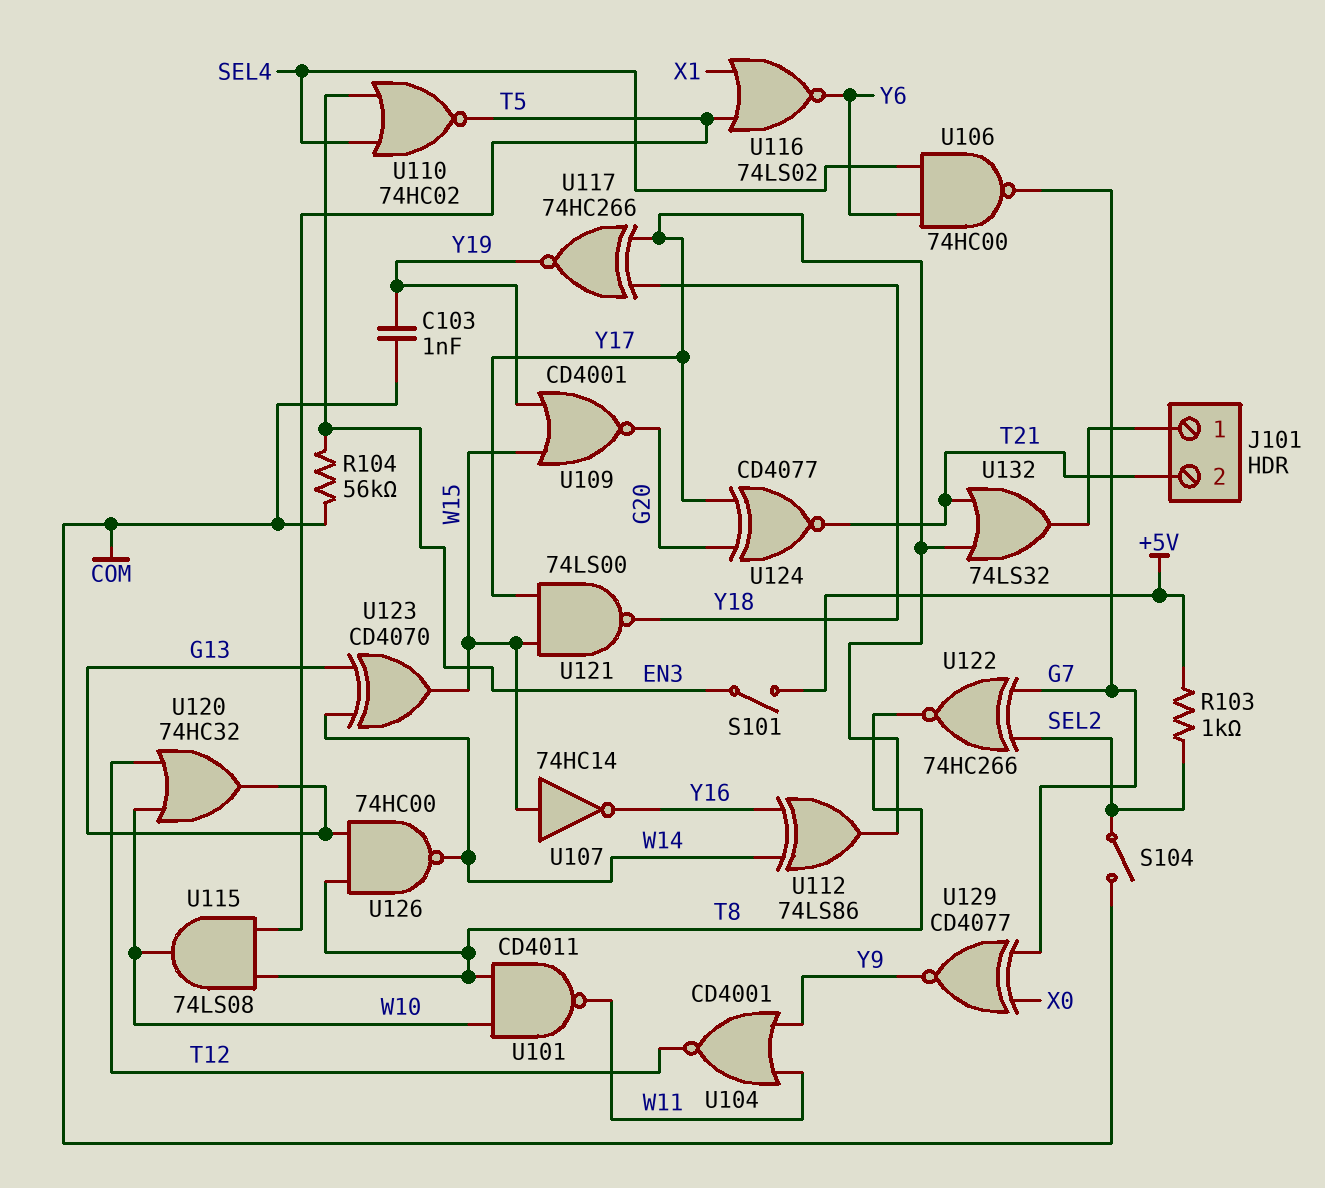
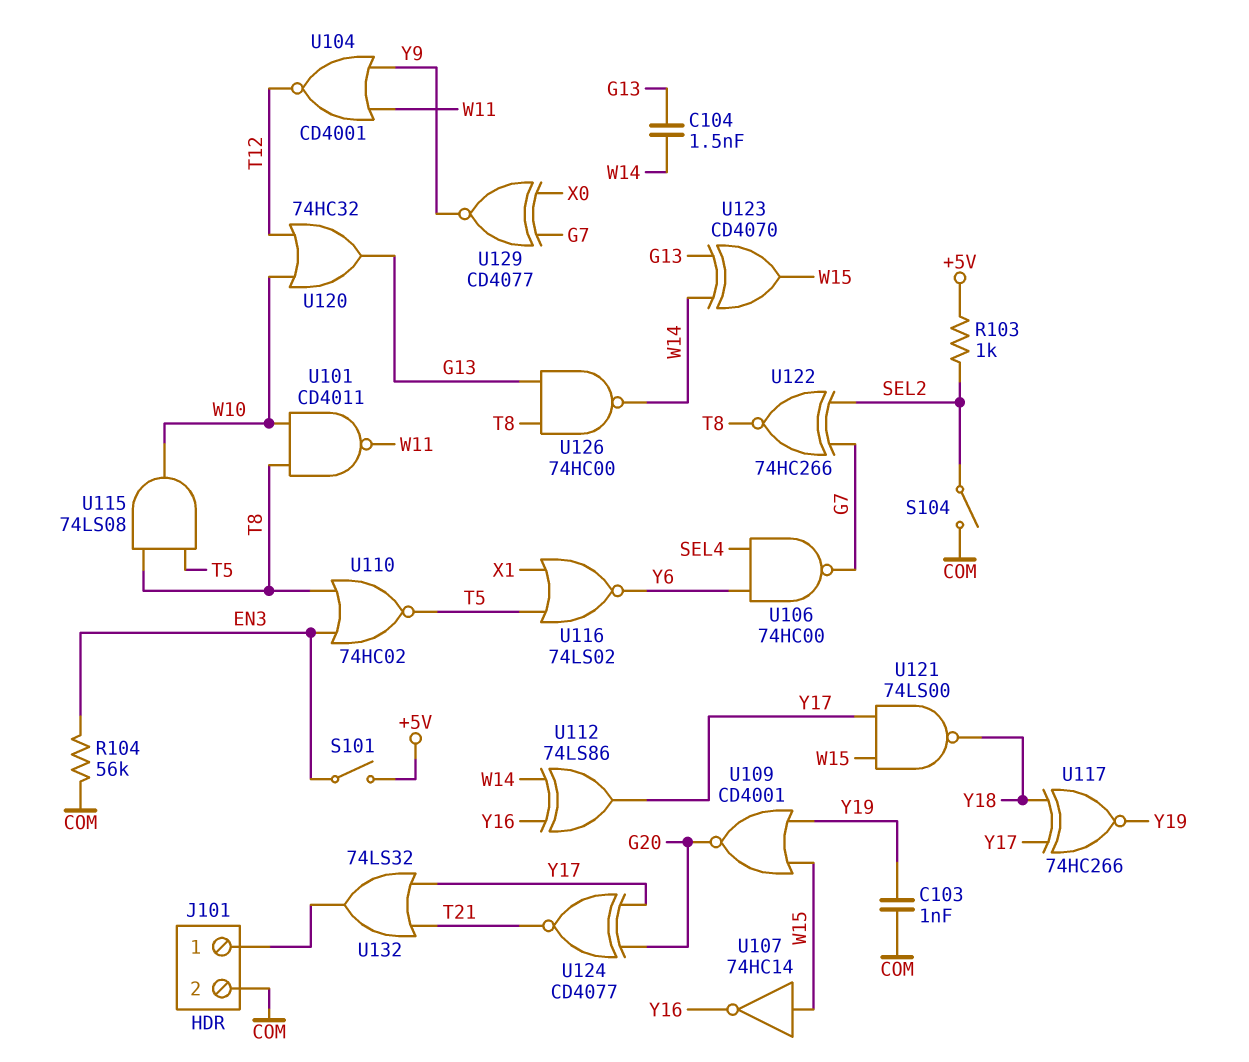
C104: none -> 1.5nF (G13, W14)
J101 pin 2: T21 -> COM
U110: NOR 74HC02 (in EN3, in SEL4, out T5) -> NOR 74HC02 (in EN3, in T8, out T5)

